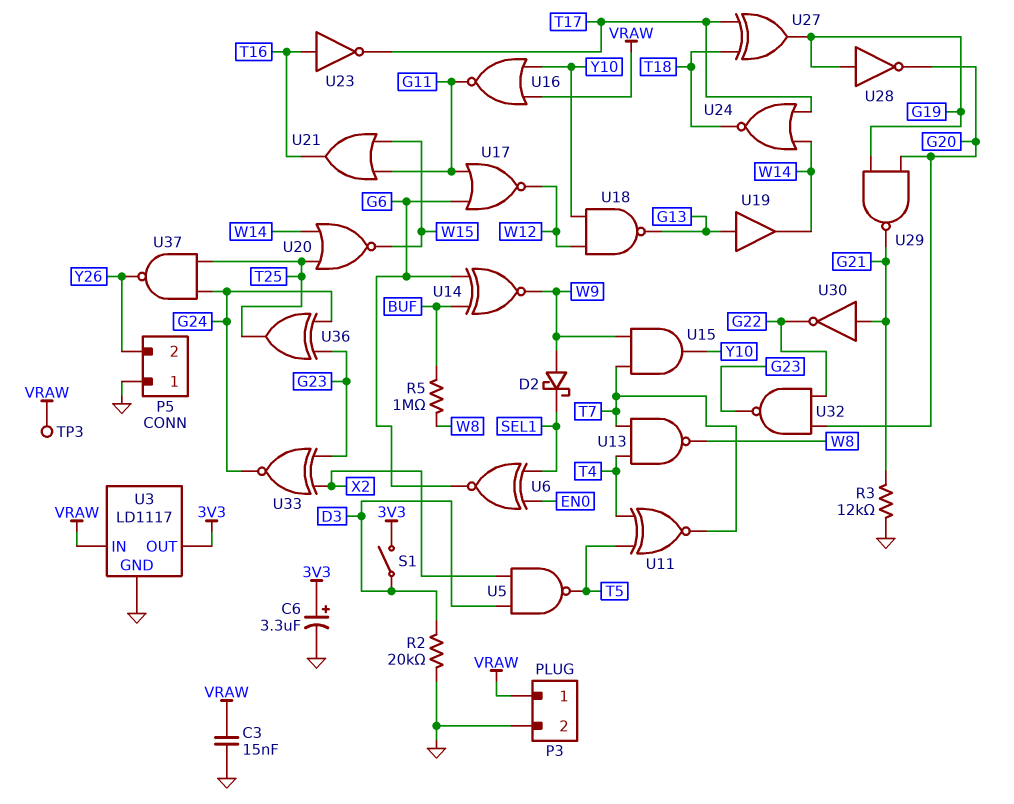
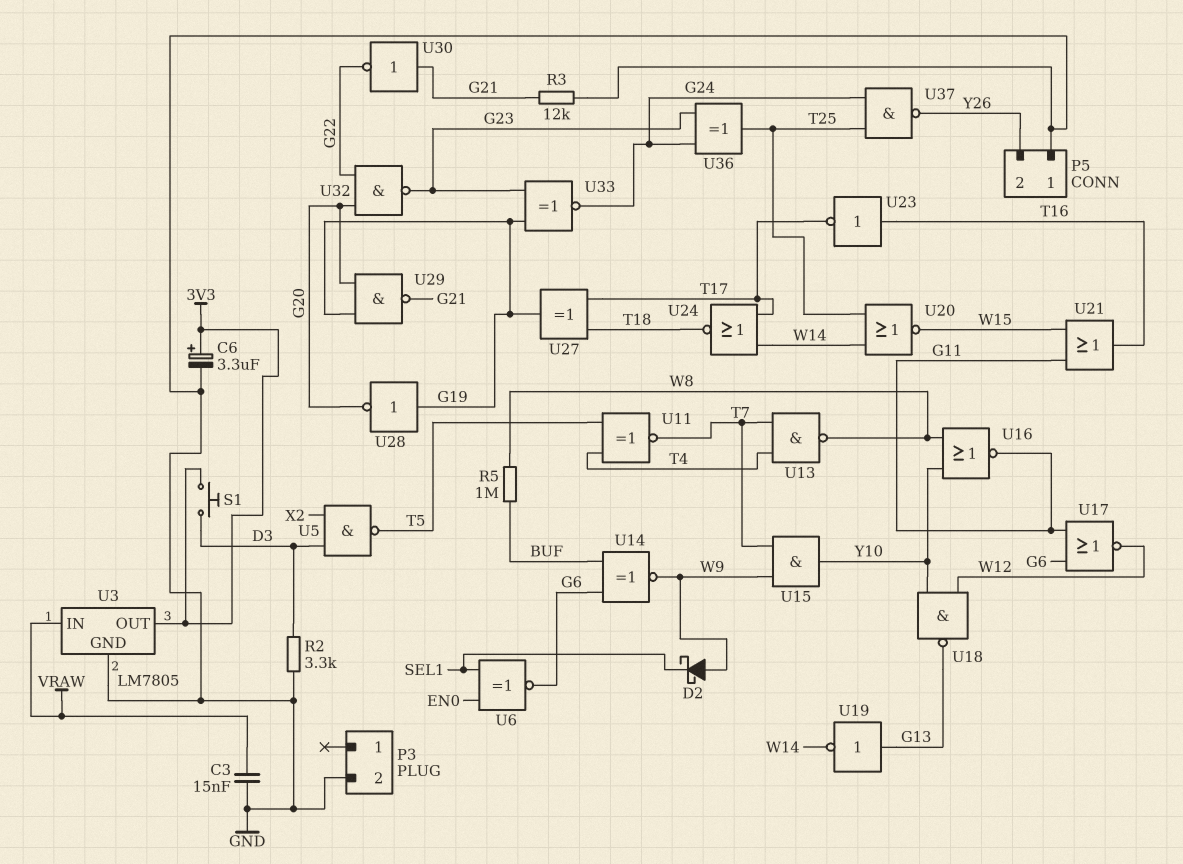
P3 pin 1: VRAW -> none
R2: 20k (D3, GND) -> 3.3k (D3, GND)
S1: switch (3V3, D3) -> button (3V3, D3)
TP3: test point (VRAW) -> none
U3: LD1117 -> LM7805
U16: NOR (in VRAW, in Y10, out G11) -> NOR (in W8, in Y10, out G11)
U19: buffer (in G13, out W14) -> NOT (in G13, out W14)
U33: XNOR (in G23, in X2, out G24) -> XNOR (in G19, in G23, out G24)

